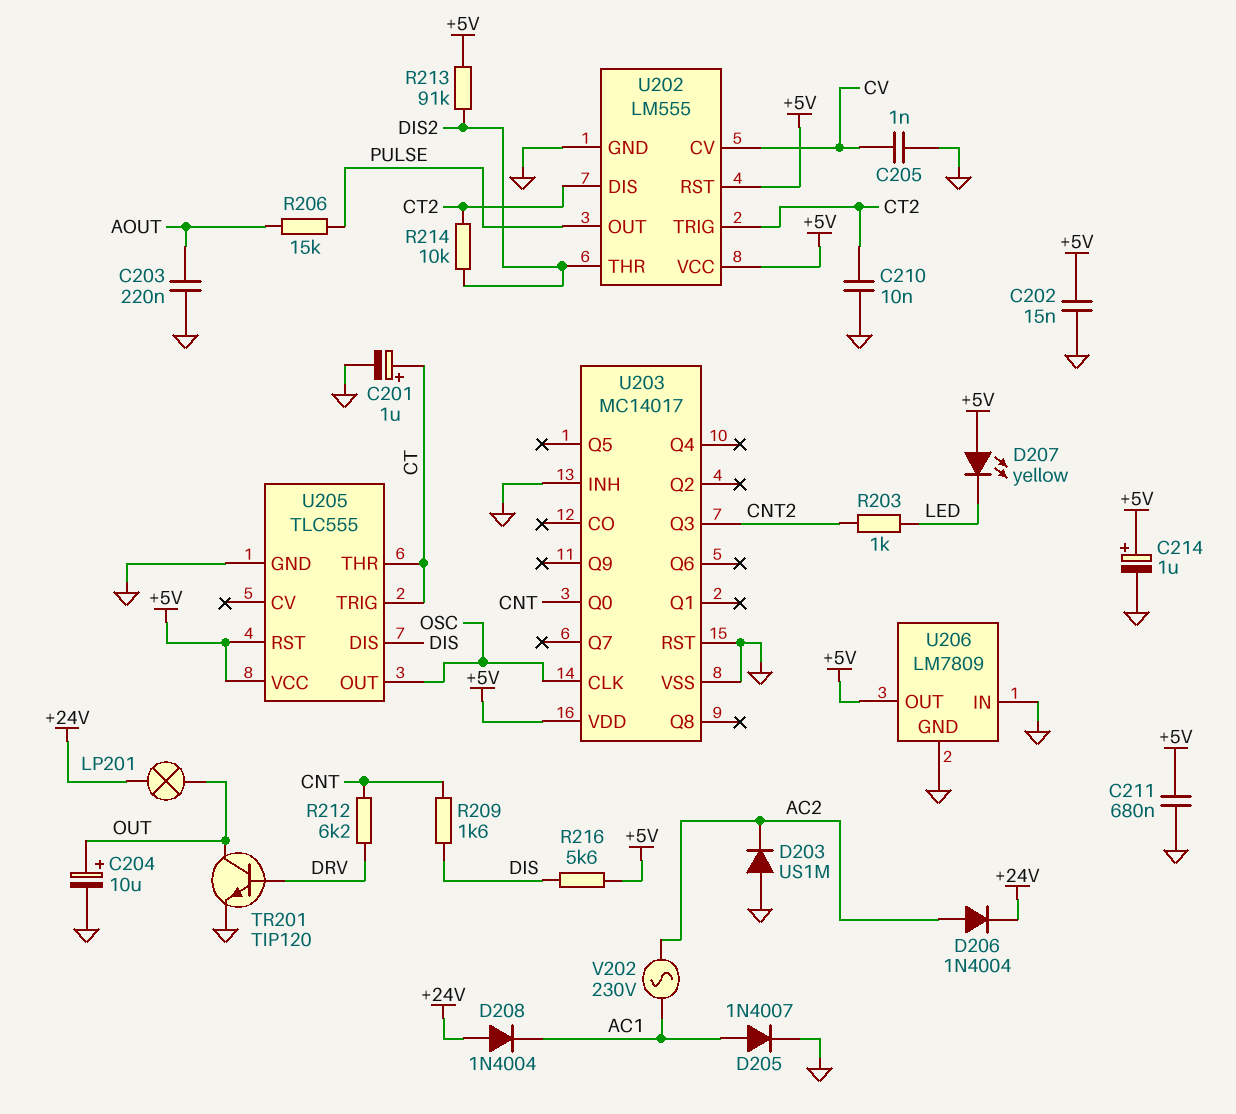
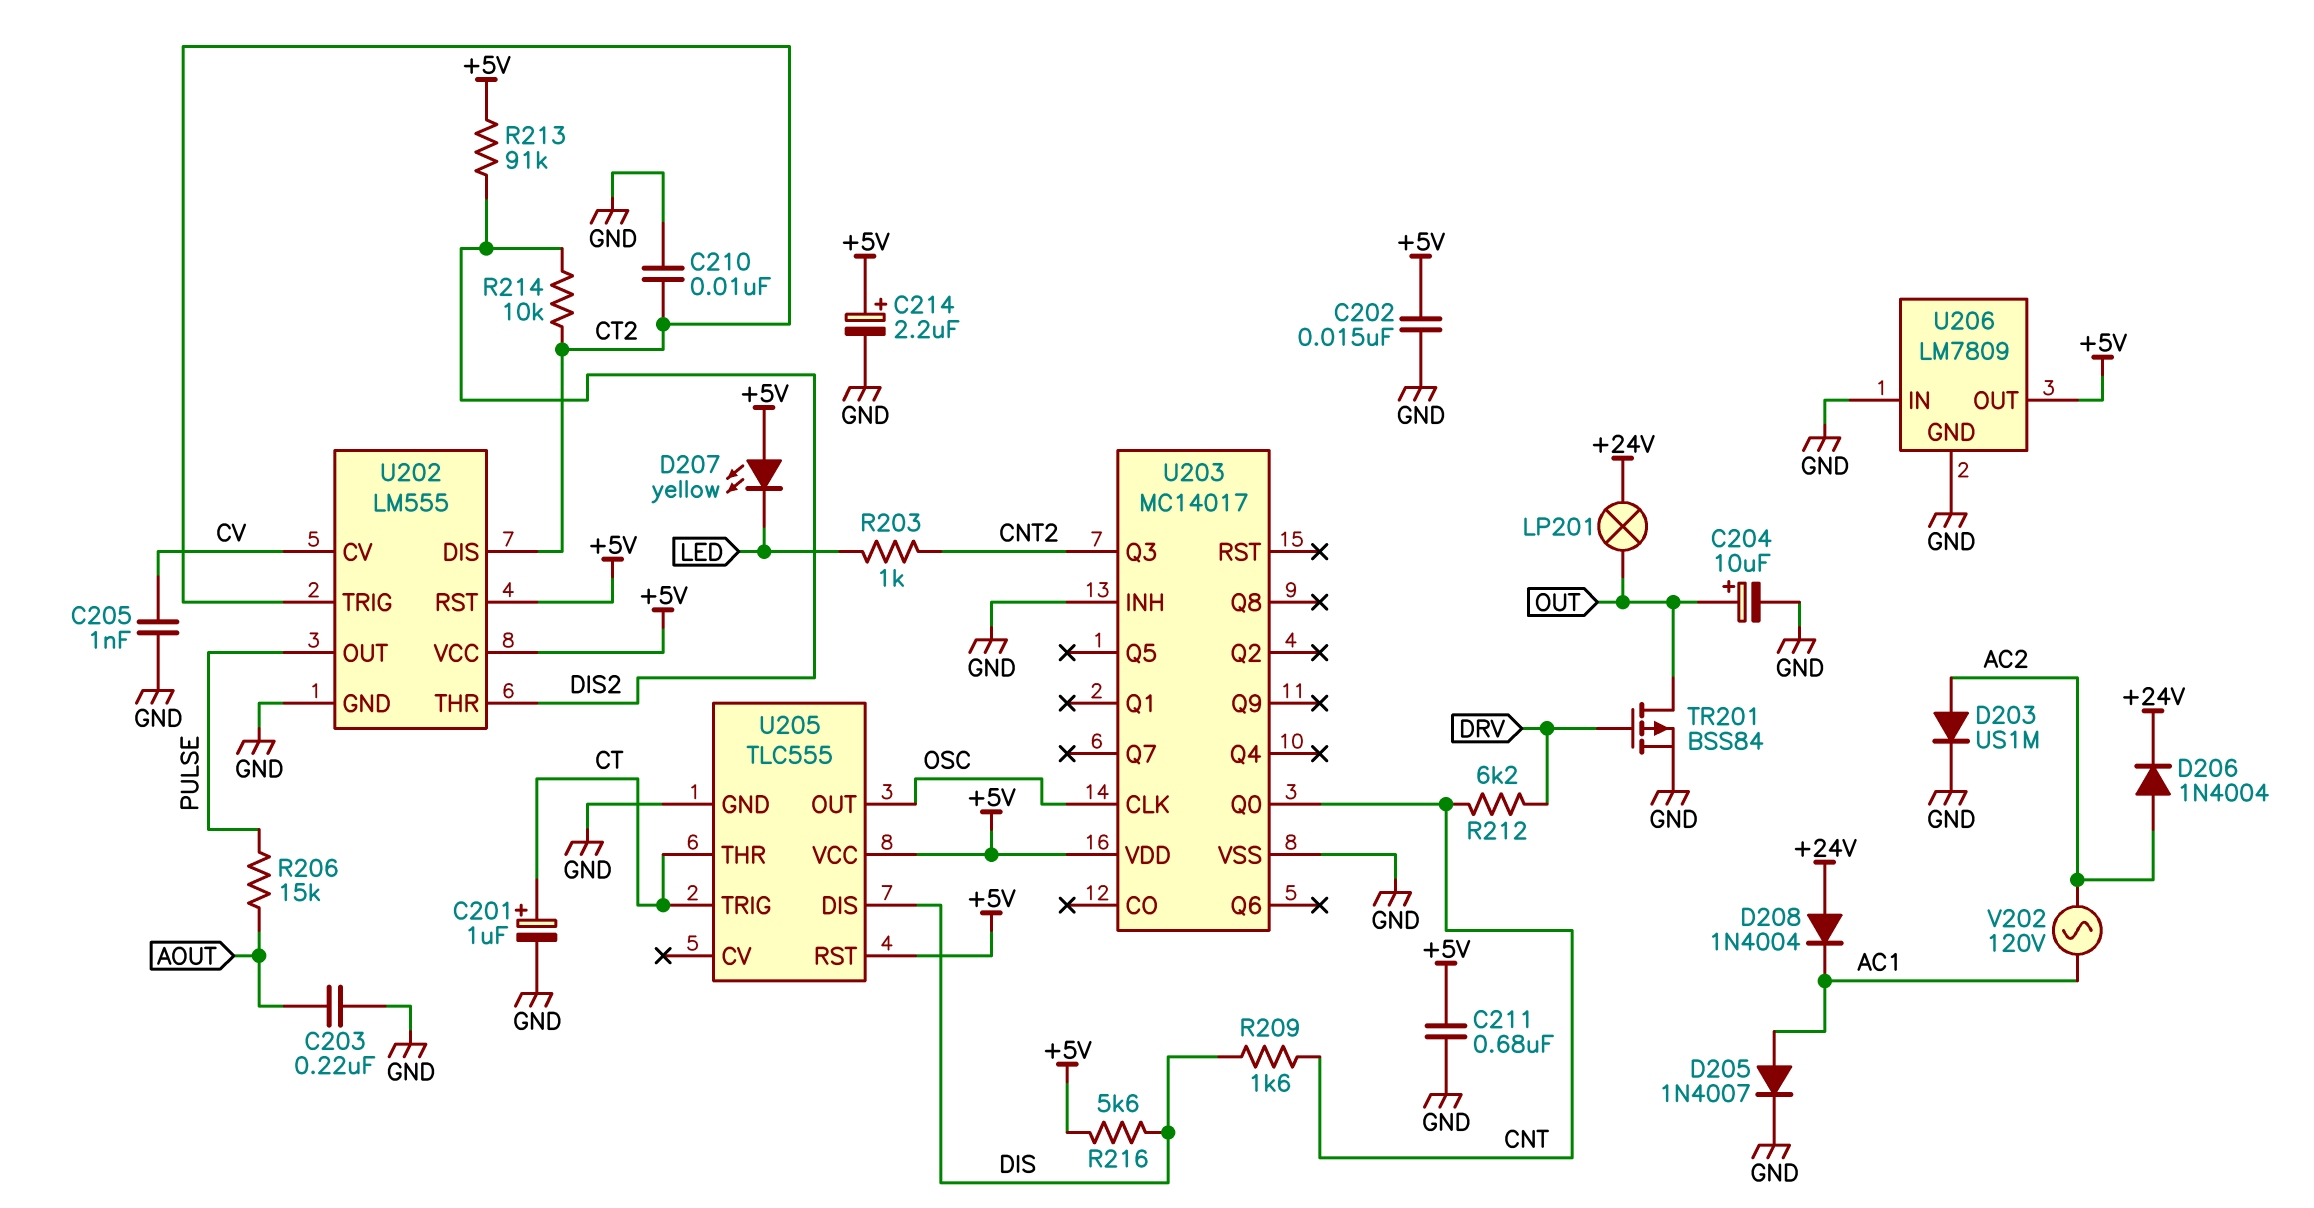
C214: 1uF (plus +5V, minus GND) -> 2.2uF (plus +5V, minus GND)
D203: diode US1M (A GND, K AC2) -> diode US1M (A AC2, K GND)
TR201: NPN TIP120 (B DRV, C OUT, E GND) -> PMOS BSS84 (G DRV, D OUT, S GND)
U203 pin RST: GND -> none
V202: AC 230V (AC1, AC2) -> AC 120V (AC1, AC2)

